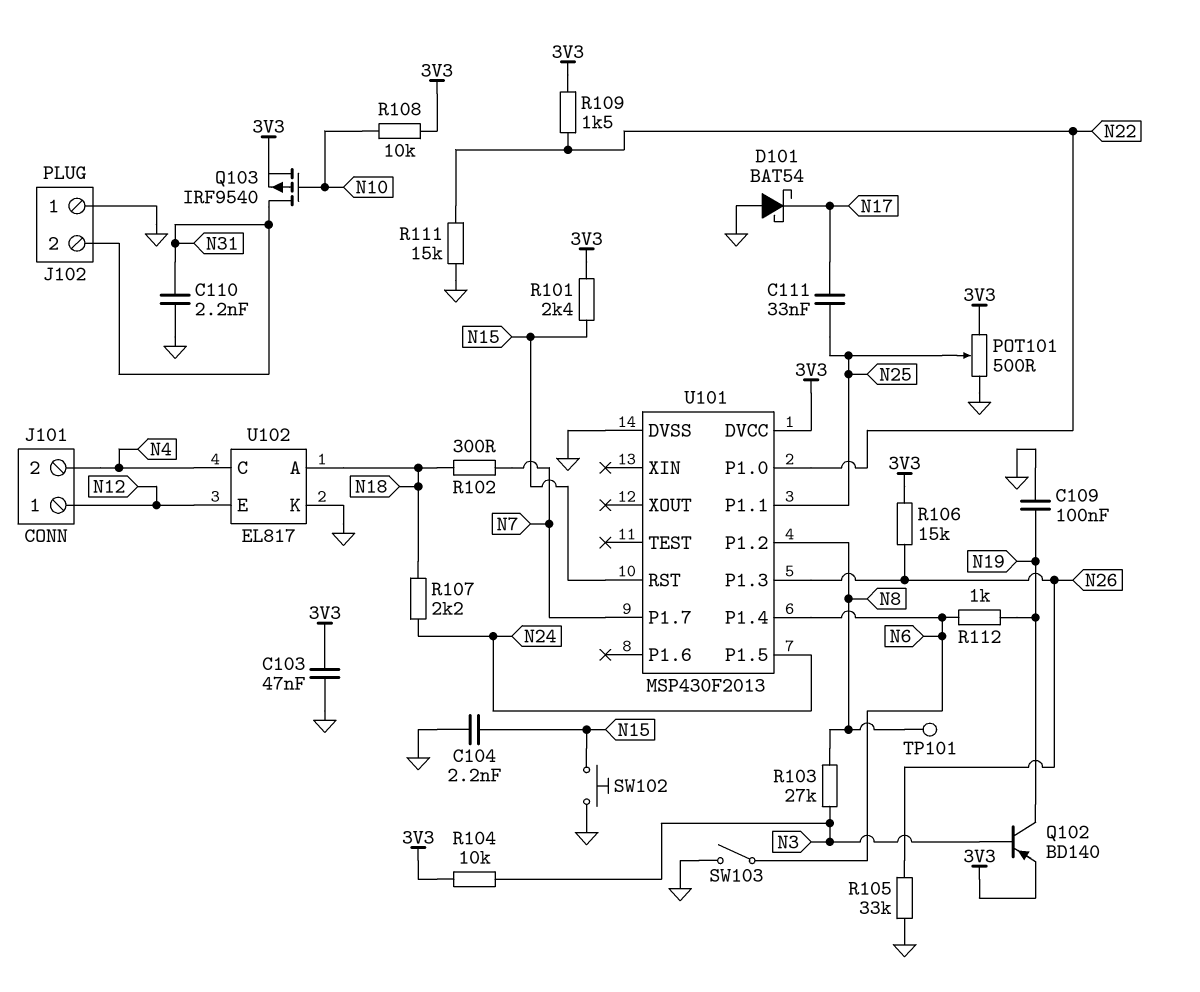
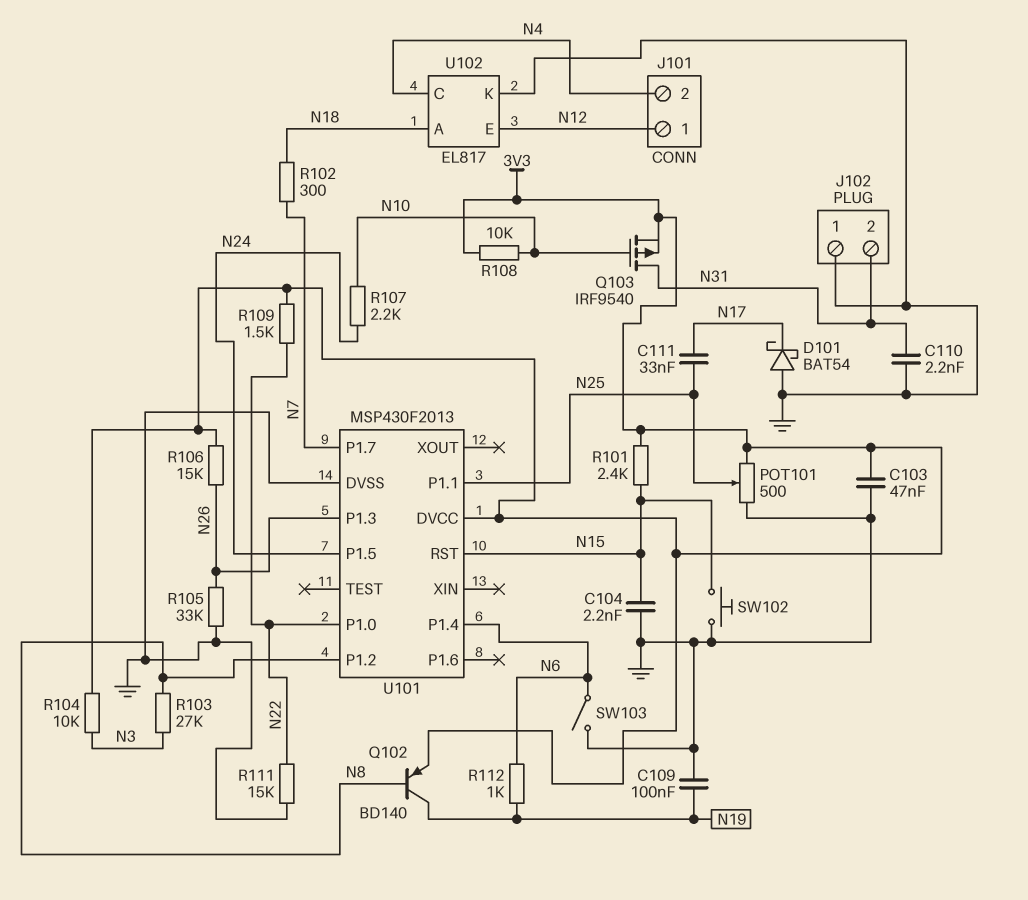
Q102: PNP BD140 (B N3, C N19, E 3V3) -> PNP BD140 (B N8, C N19, E 3V3)
R107: 2.2k (N18, N24) -> 2.2k (N10, N24)
TP101: test point (N8) -> none

